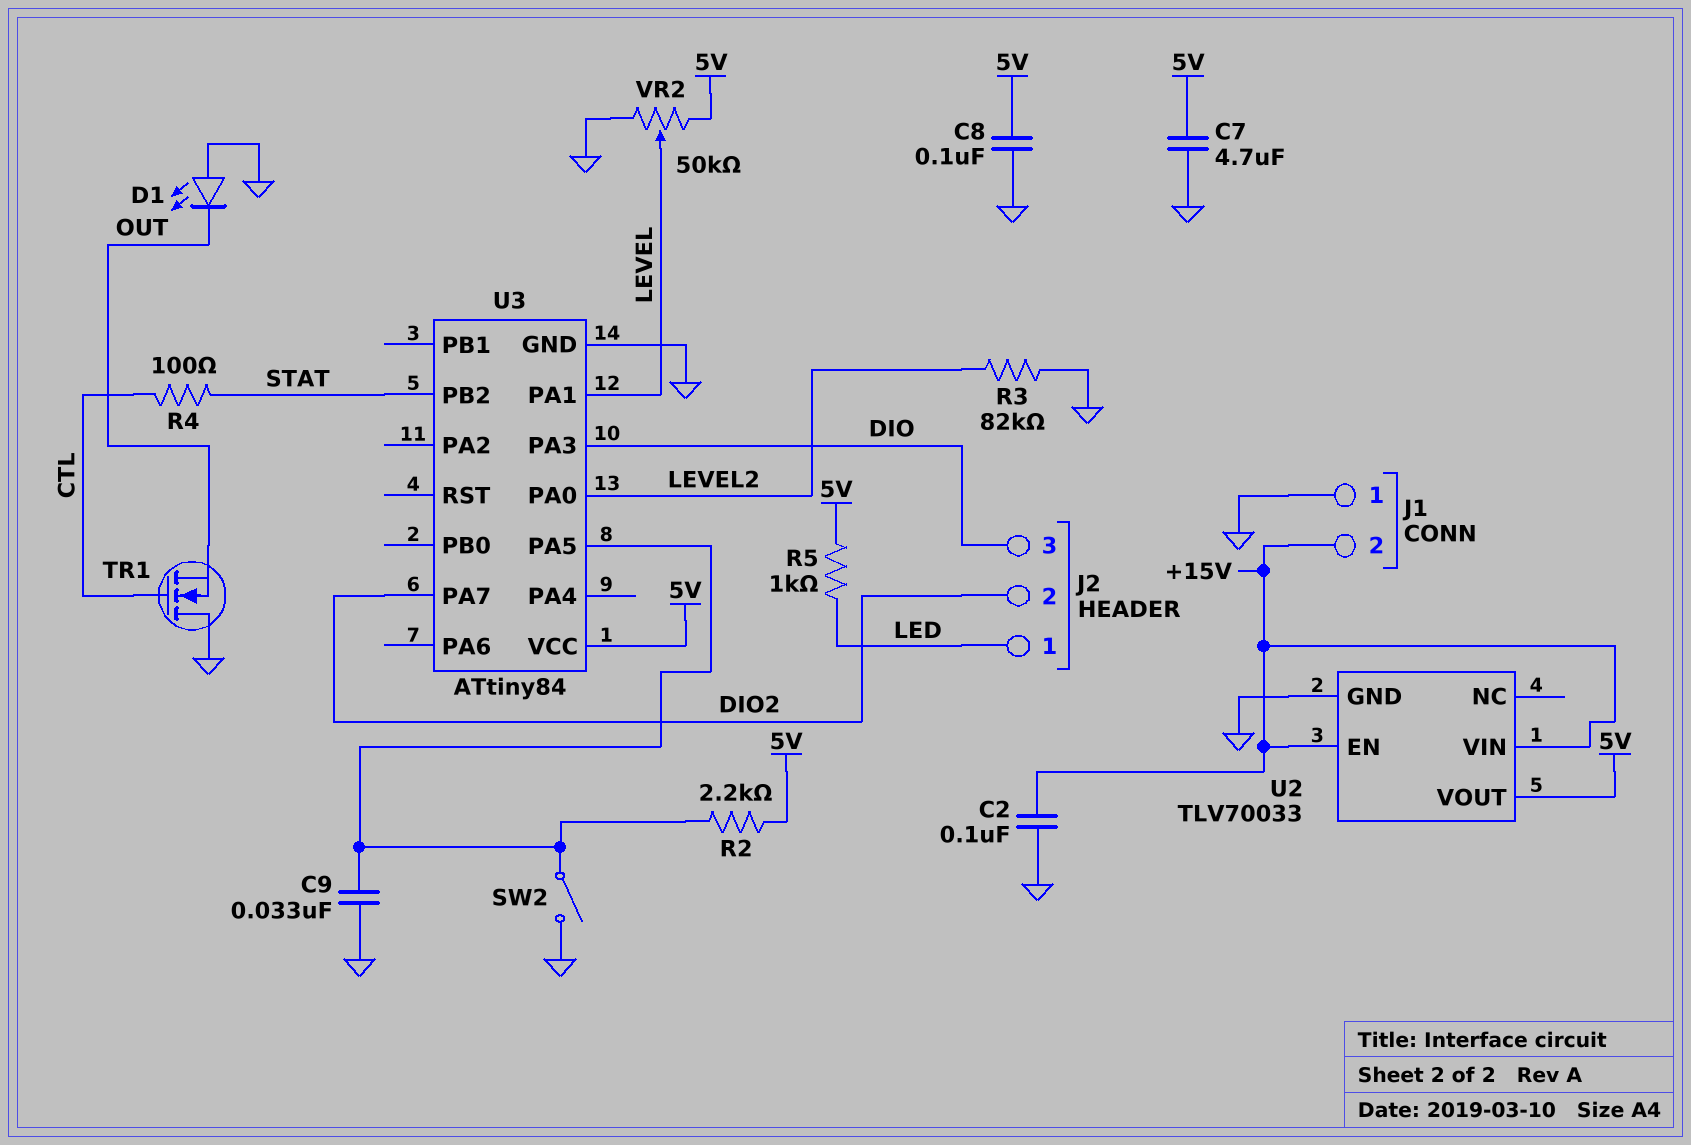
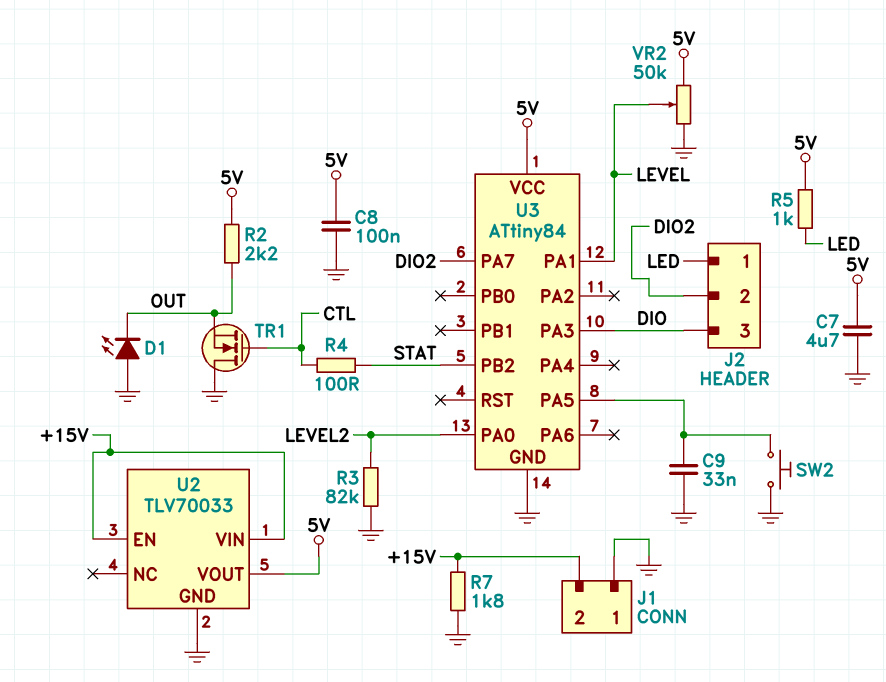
C2: 100nF (+15V, GND) -> none
R2: 2.2k (5V, U3/PA5) -> 2.2k (5V, OUT)
R7: none -> 1.8k (+15V, GND)
SW2: switch (GND, U3/PA5) -> button (GND, U3/PA5)

